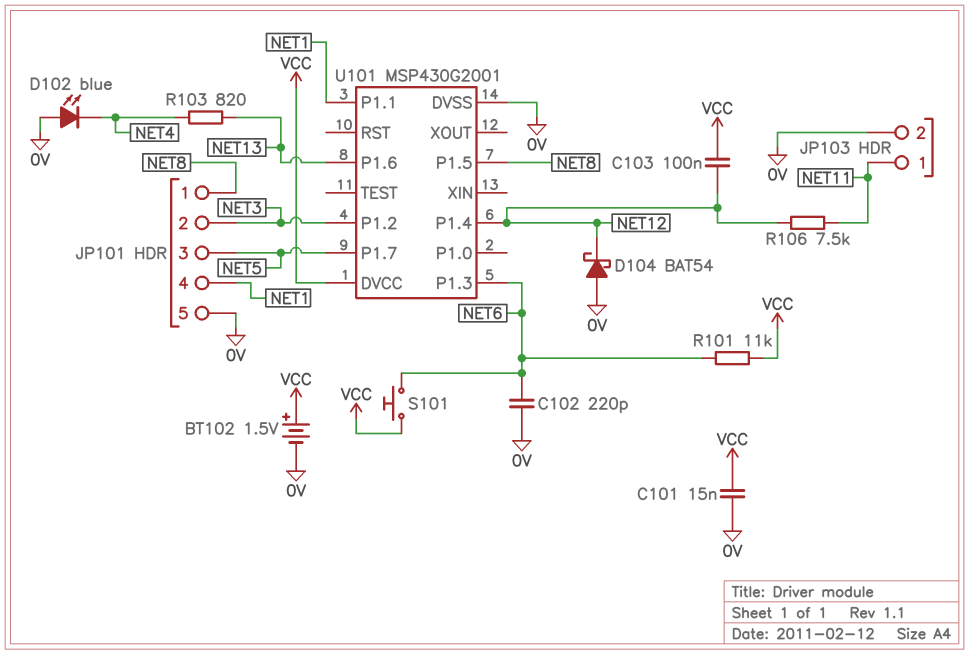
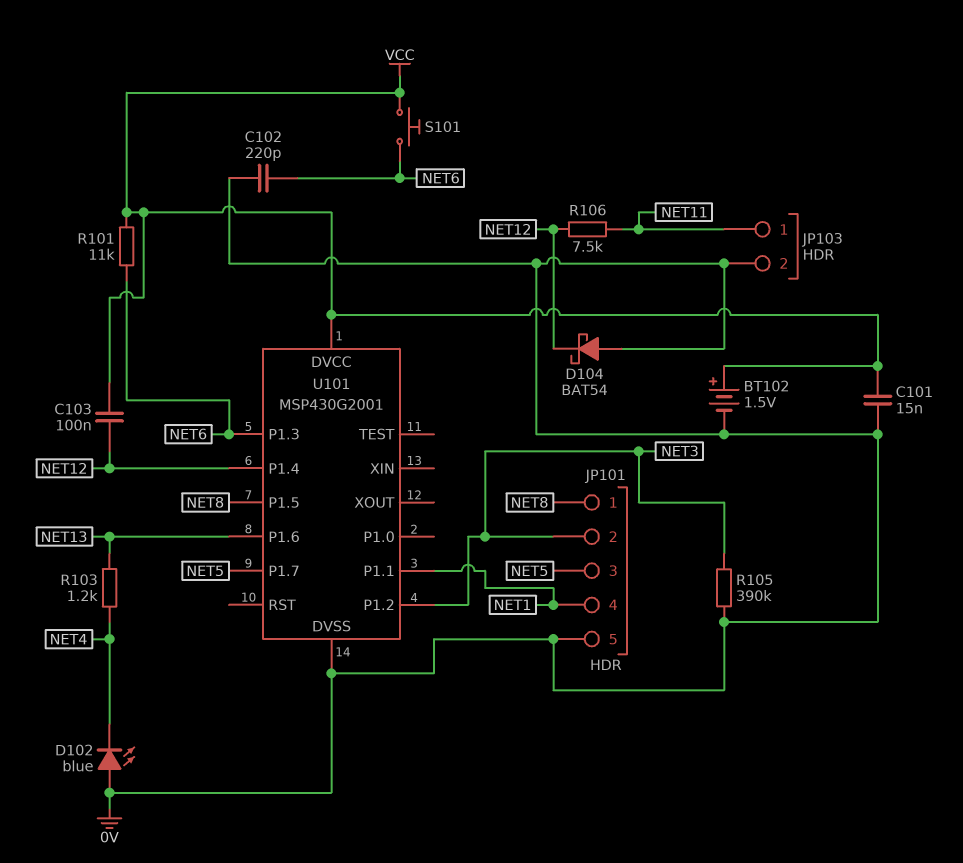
R103: 820 (NET4, NET13) -> 1.2k (NET4, NET13)
R105: none -> 390k (0V, NET3)

